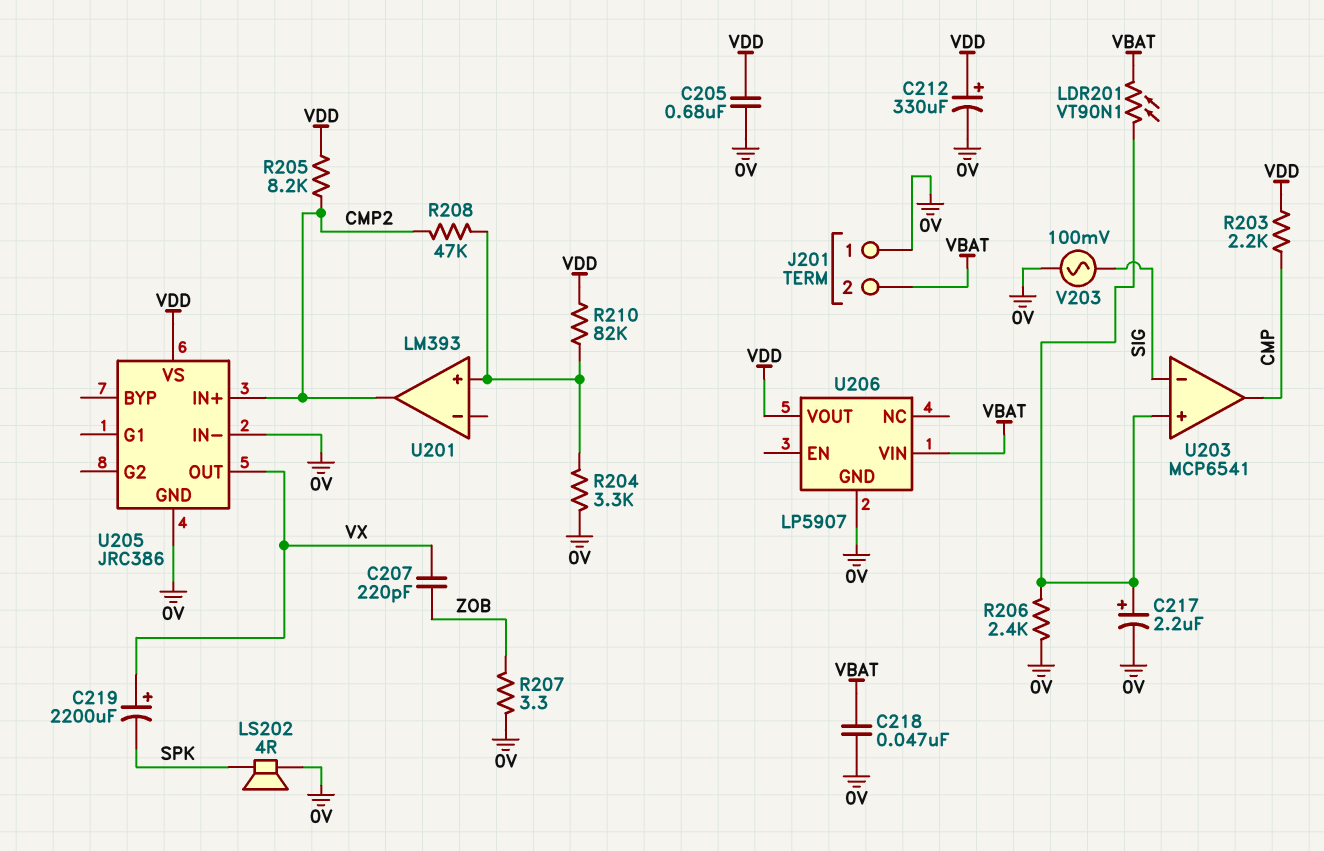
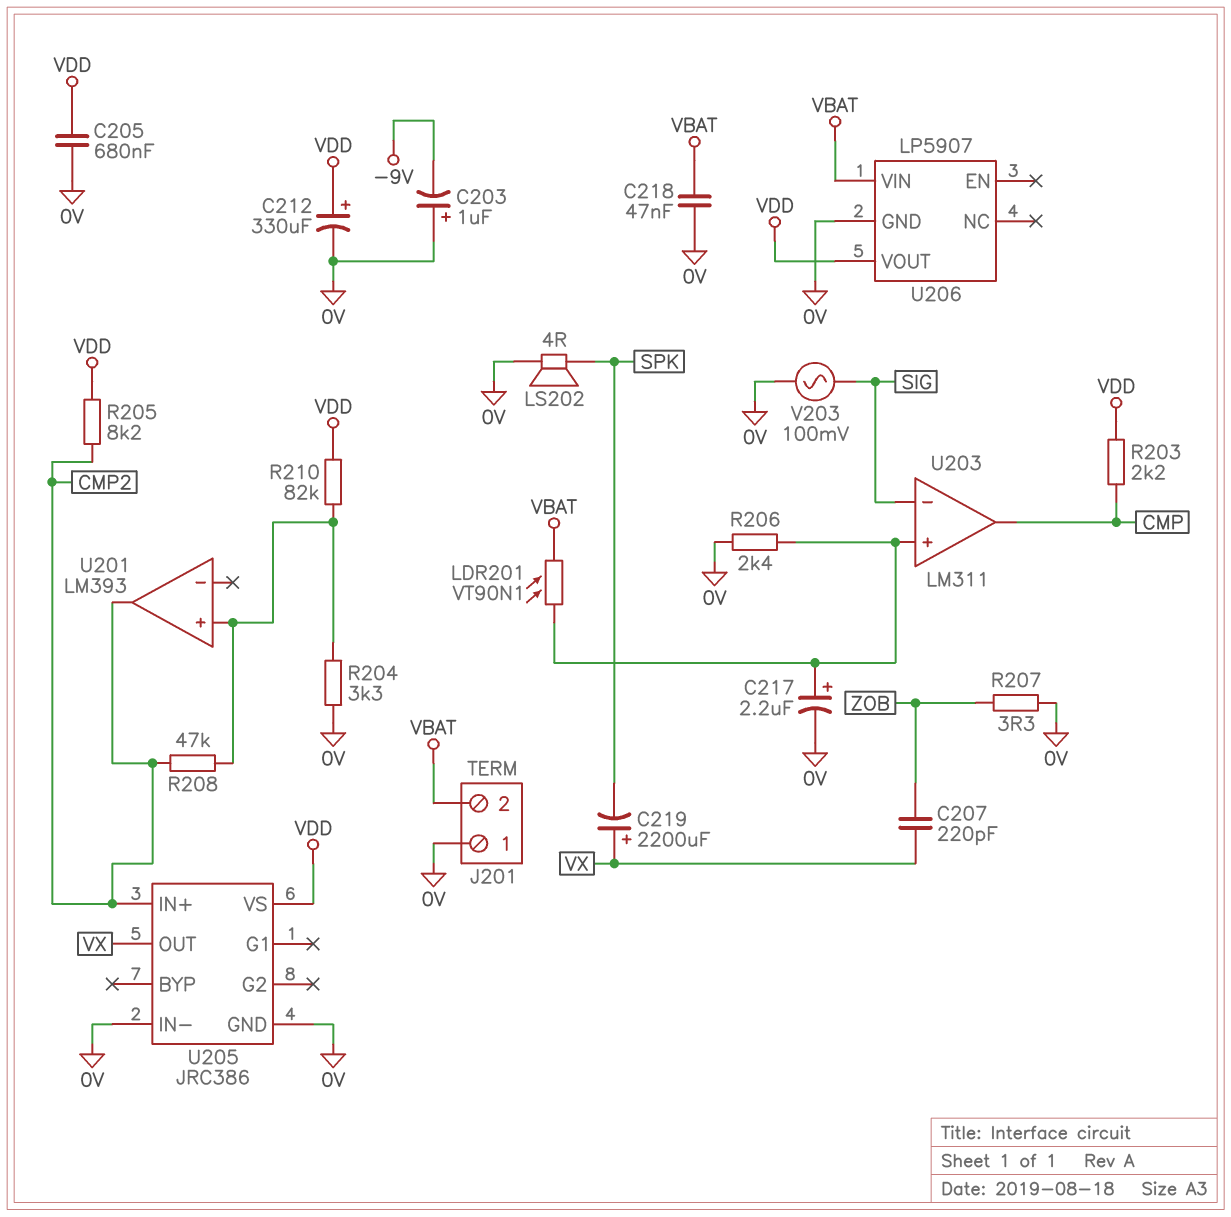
C203: none -> 1uF (plus 0V, minus -9V)
U203: MCP6541 -> LM311

